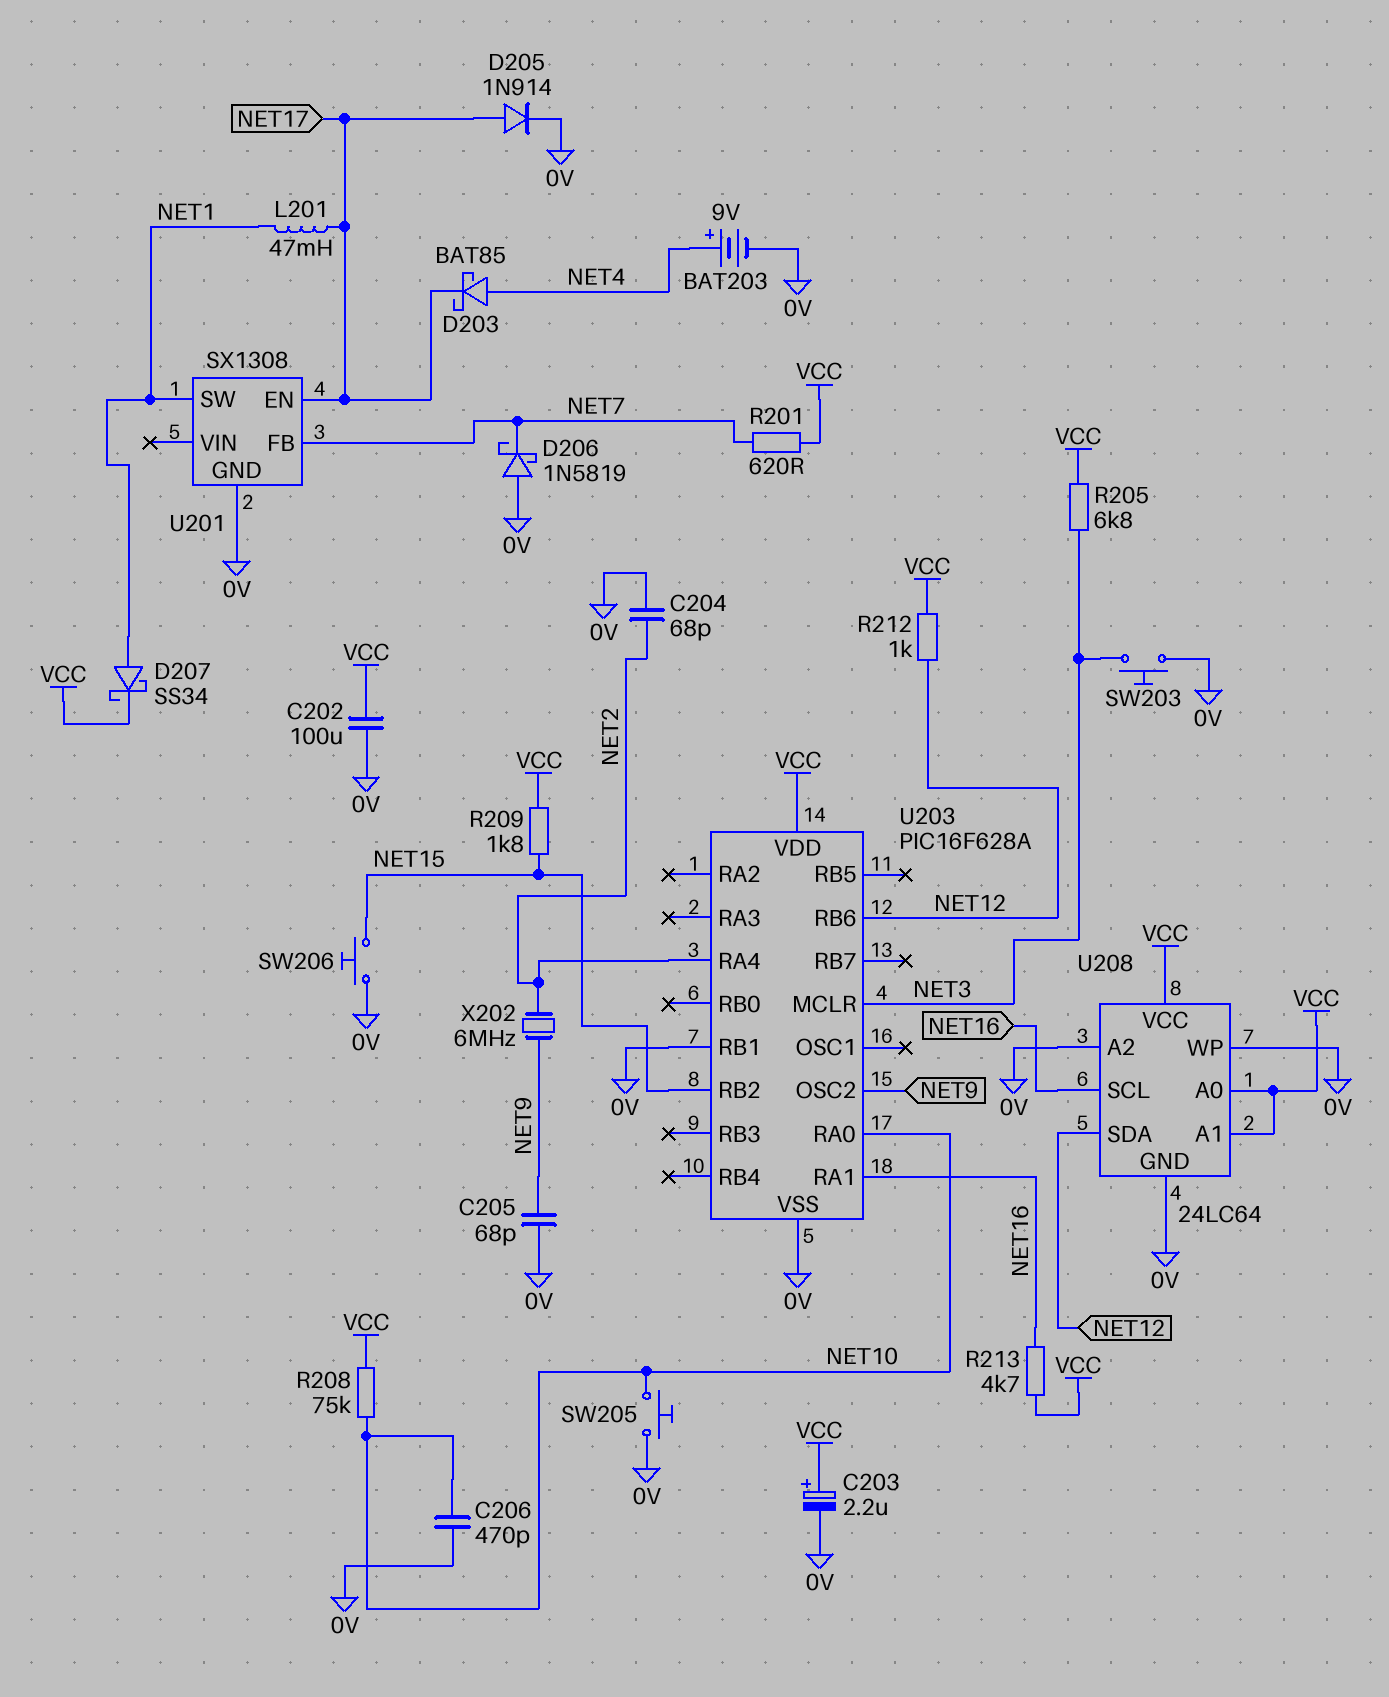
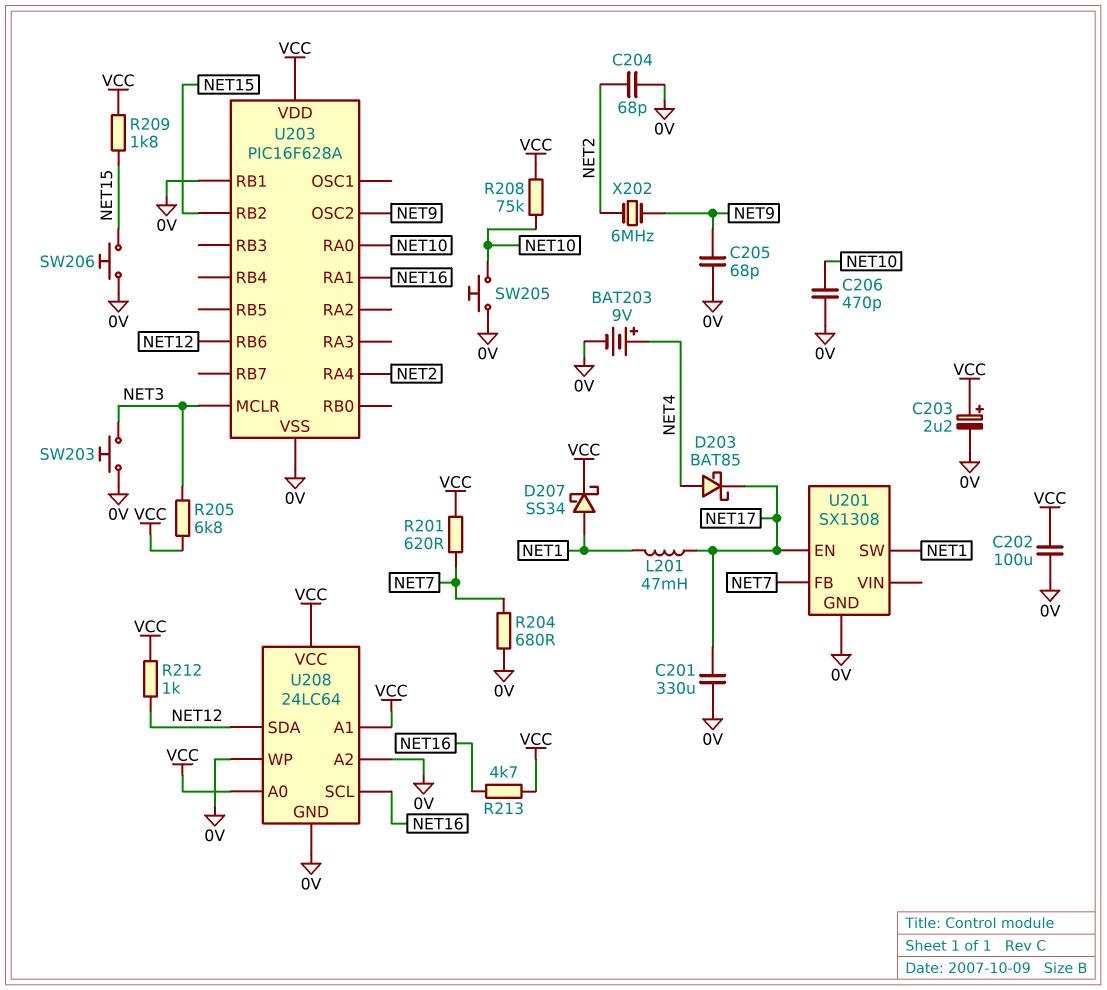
C201: none -> 330uF (0V, NET17)
D205: diode 1N914 (A NET17, K 0V) -> none
D206: schottky 1N5819 (A 0V, K NET7) -> none
R204: none -> 680 (0V, NET7)

